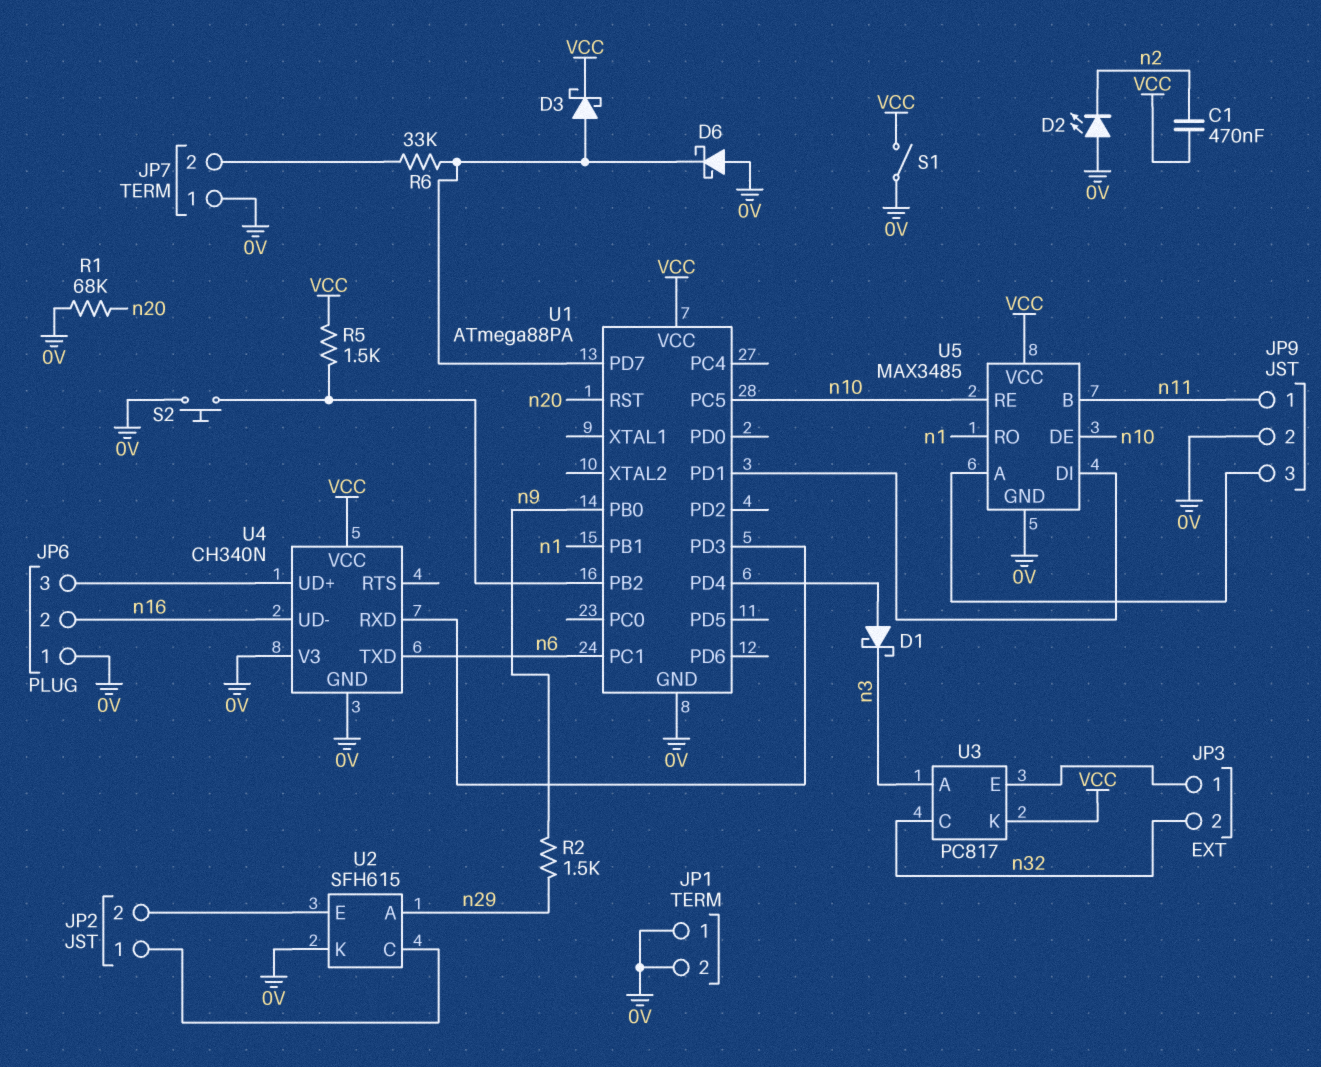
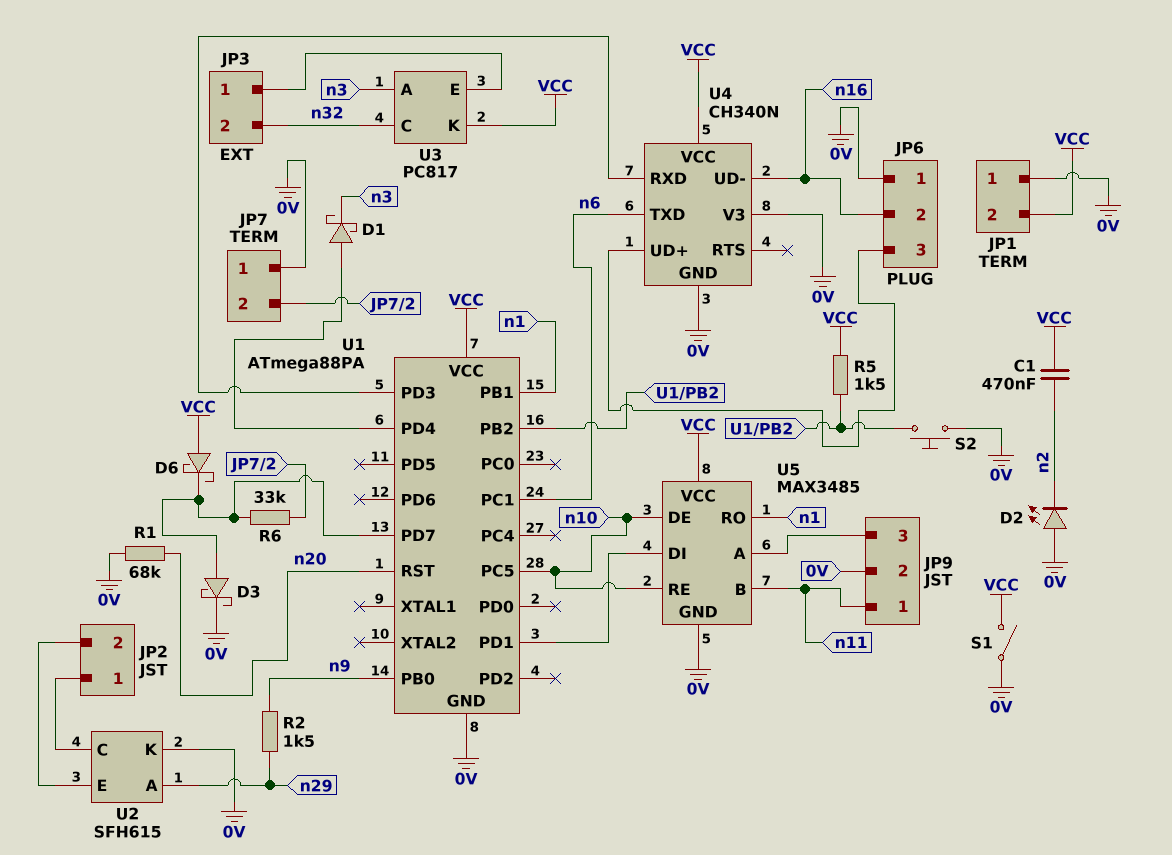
D3: schottky (A U1/PD7, K VCC) -> schottky (A U1/PD7, K 0V)
D6: schottky (A 0V, K U1/PD7) -> schottky (A VCC, K U1/PD7)
JP1 pin 2: 0V -> VCC

